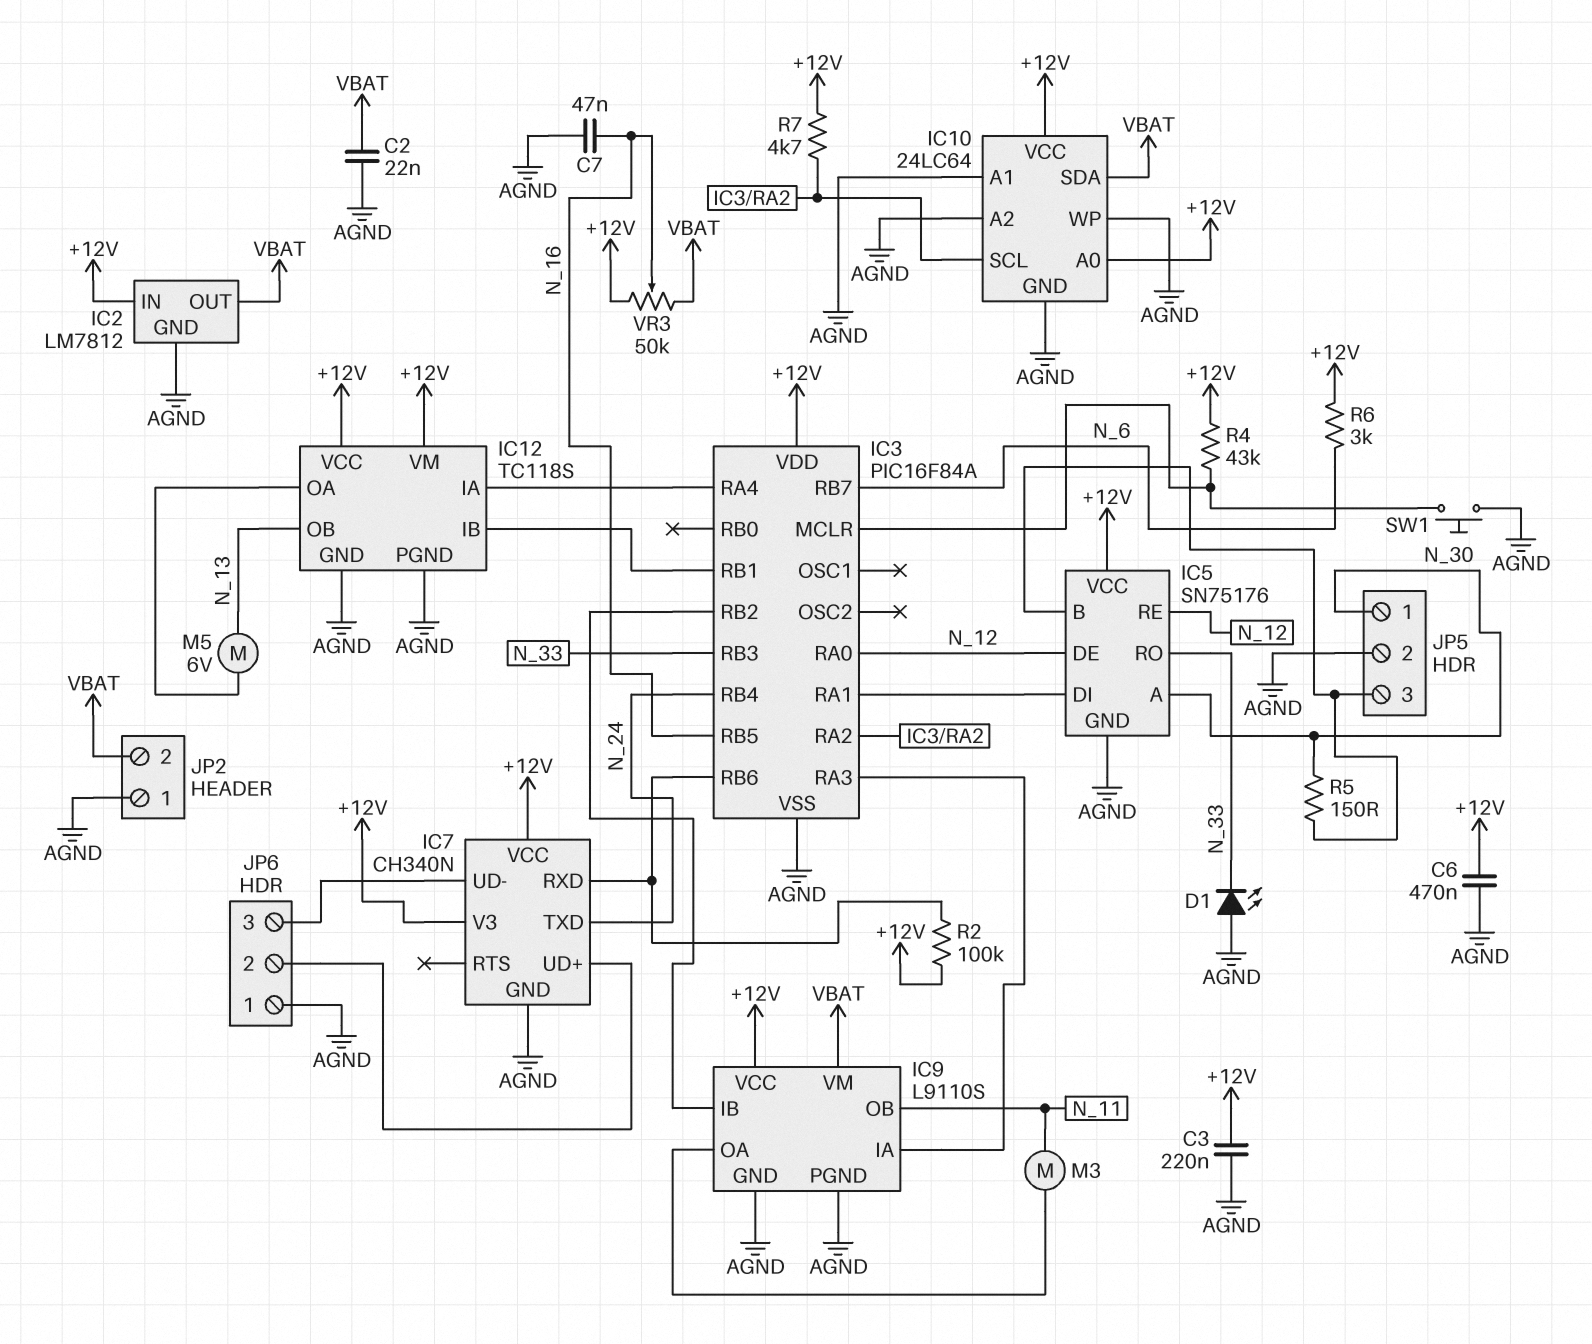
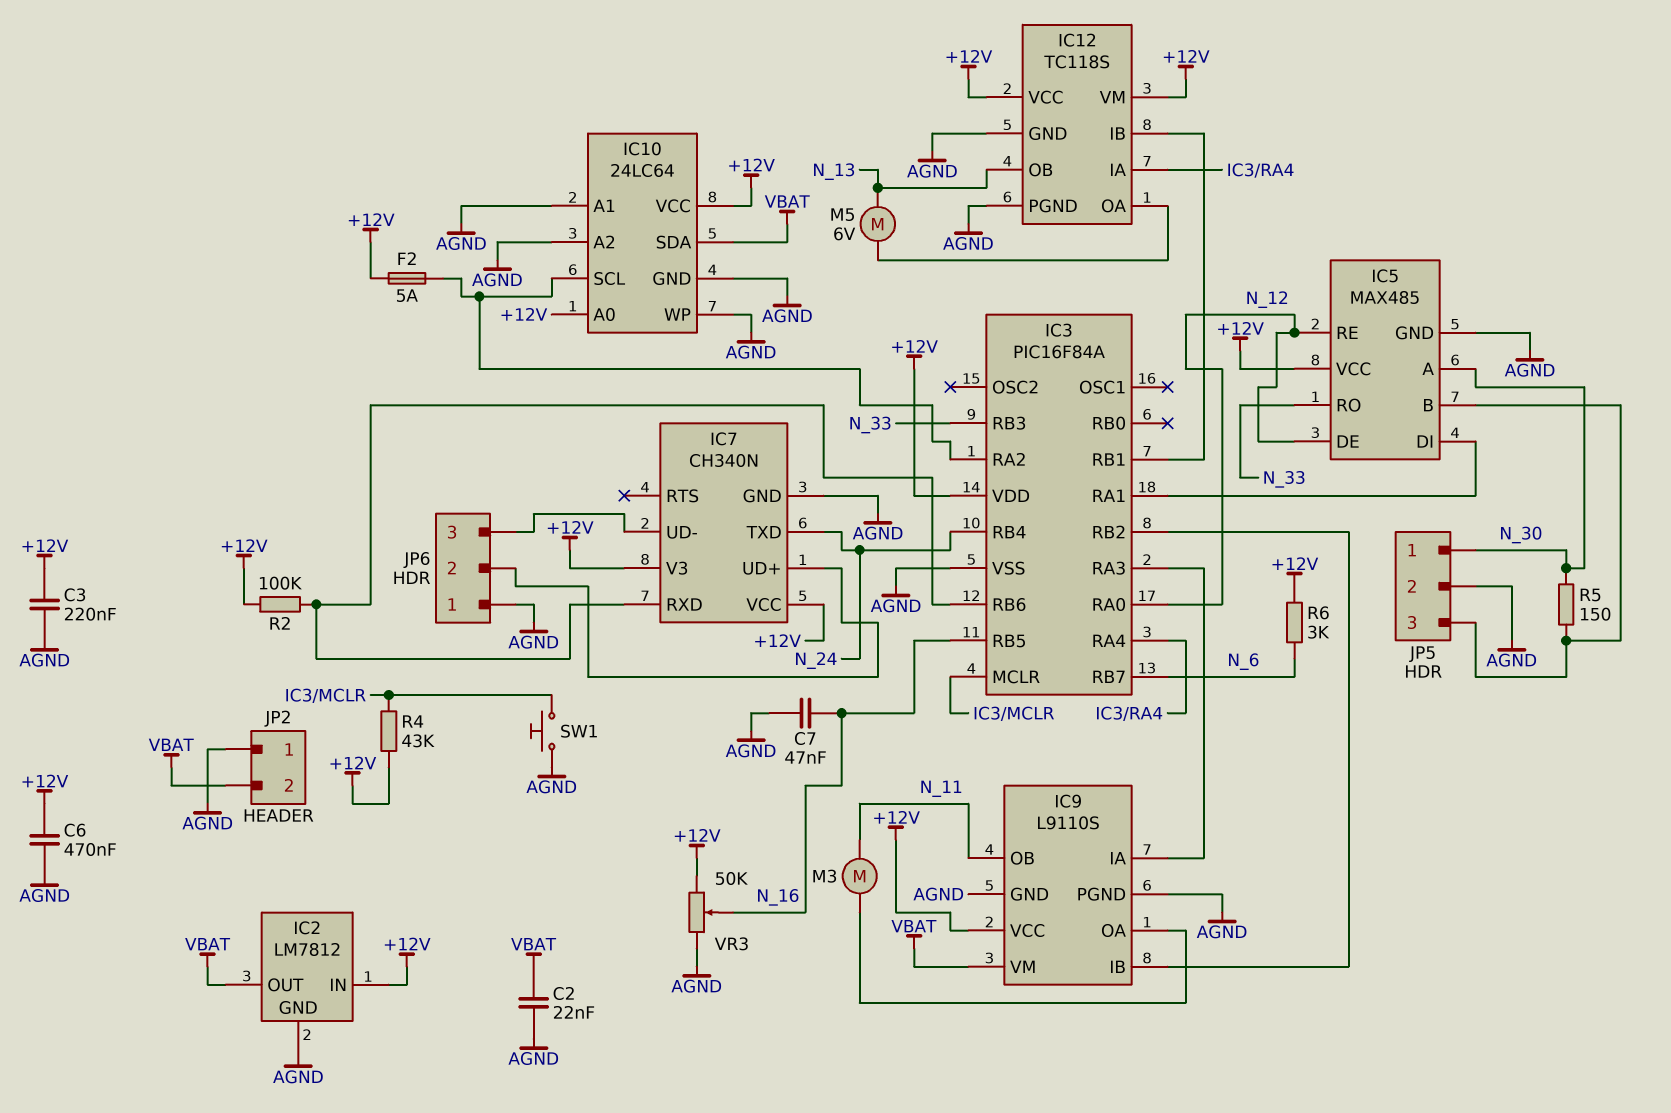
D1: LED (A AGND, K N_33) -> none
F2: none -> 5A (+12V, IC3/RA2)
IC5: SN75176 -> MAX485
R7: 4.7k (+12V, IC3/RA2) -> none
VR3: 50k (+12V, VBAT, wiper N_16) -> 50k (+12V, AGND, wiper N_16)

